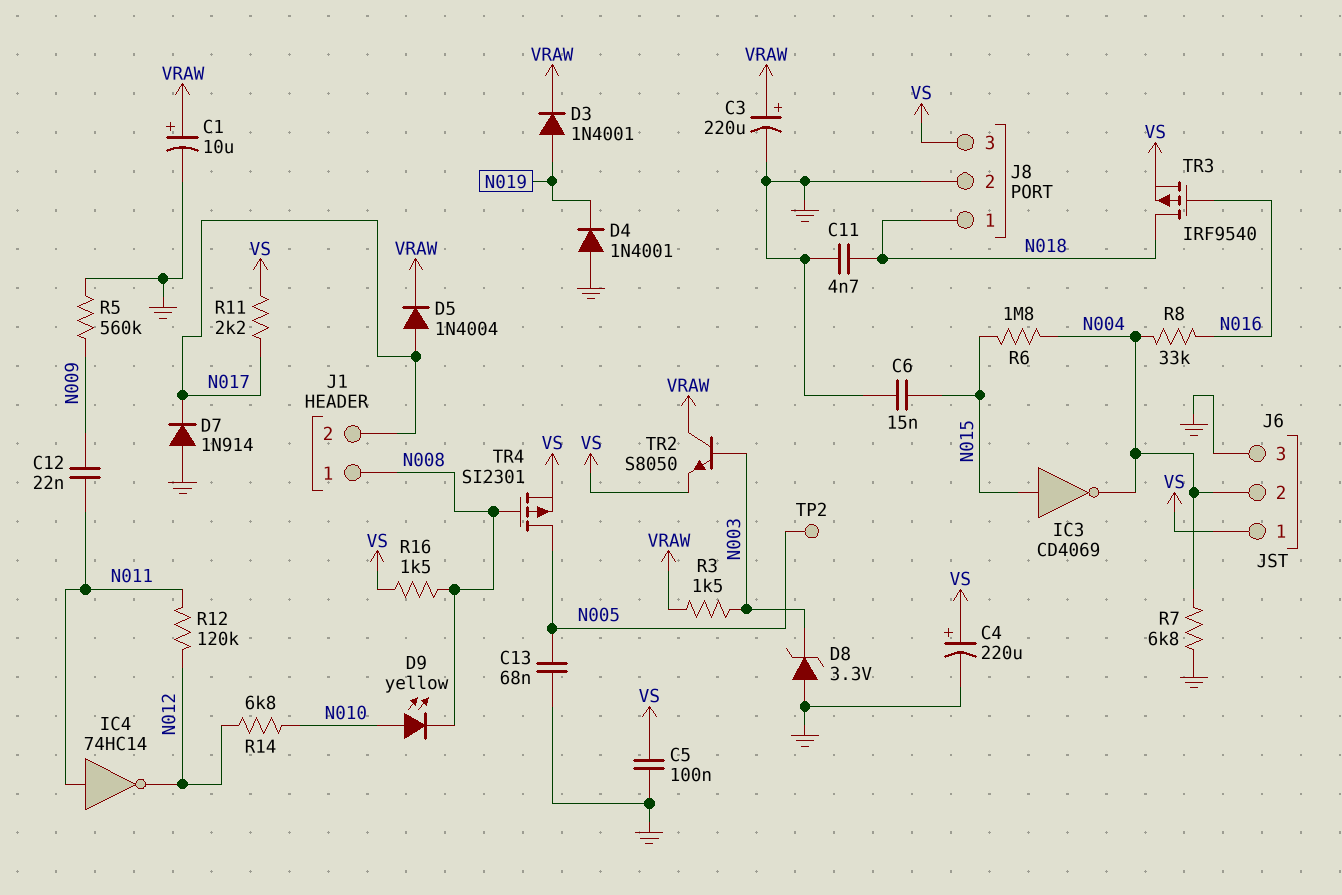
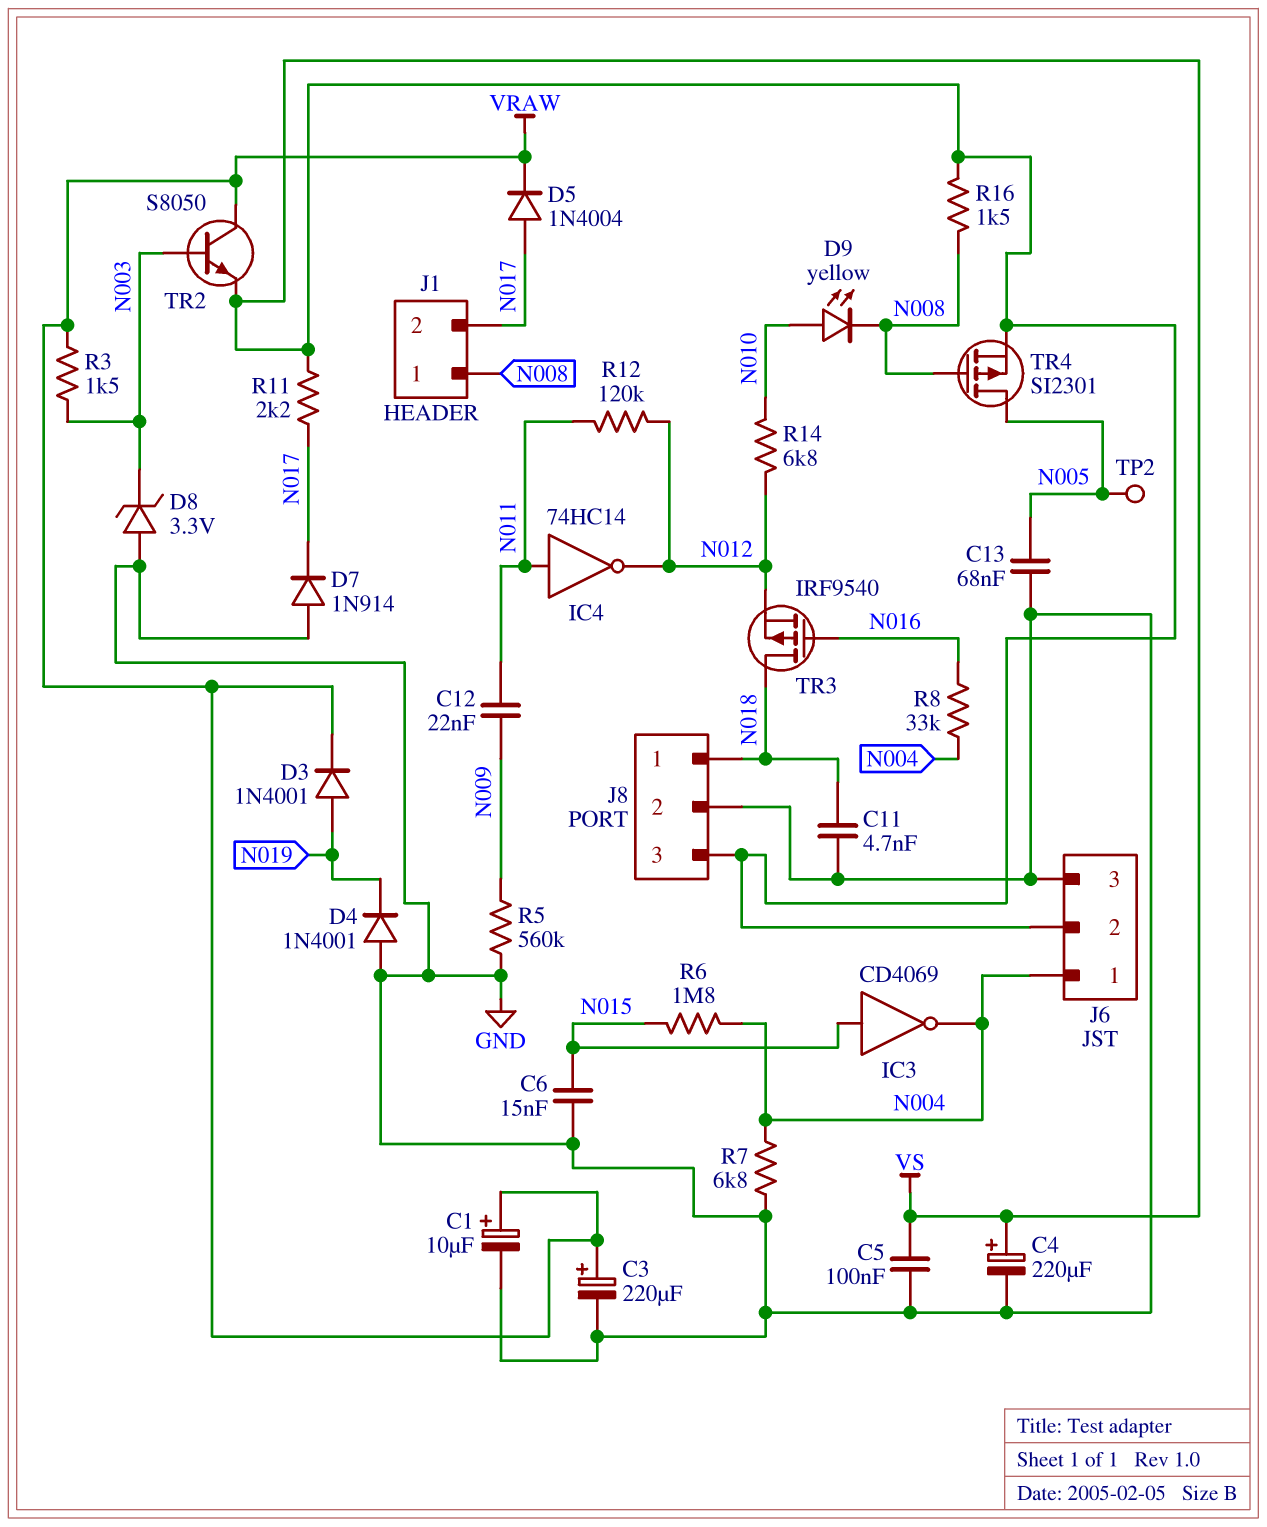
J6 pin 1: VS -> N004
J6 pin 2: N004 -> VS
TR3: PMOS IRF9540 (G N016, D N018, S VS) -> PMOS IRF9540 (G N016, D N018, S N012)

